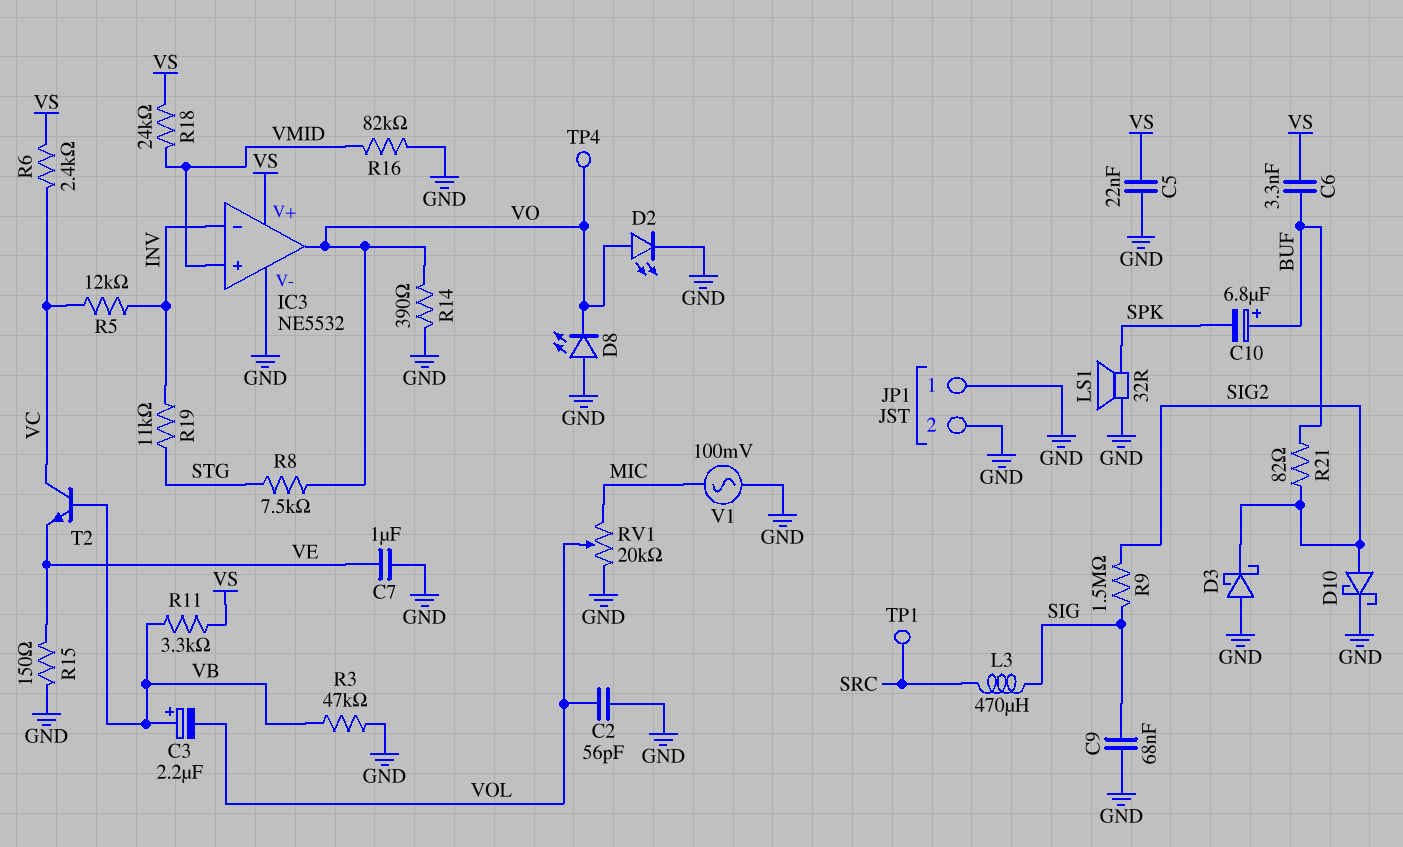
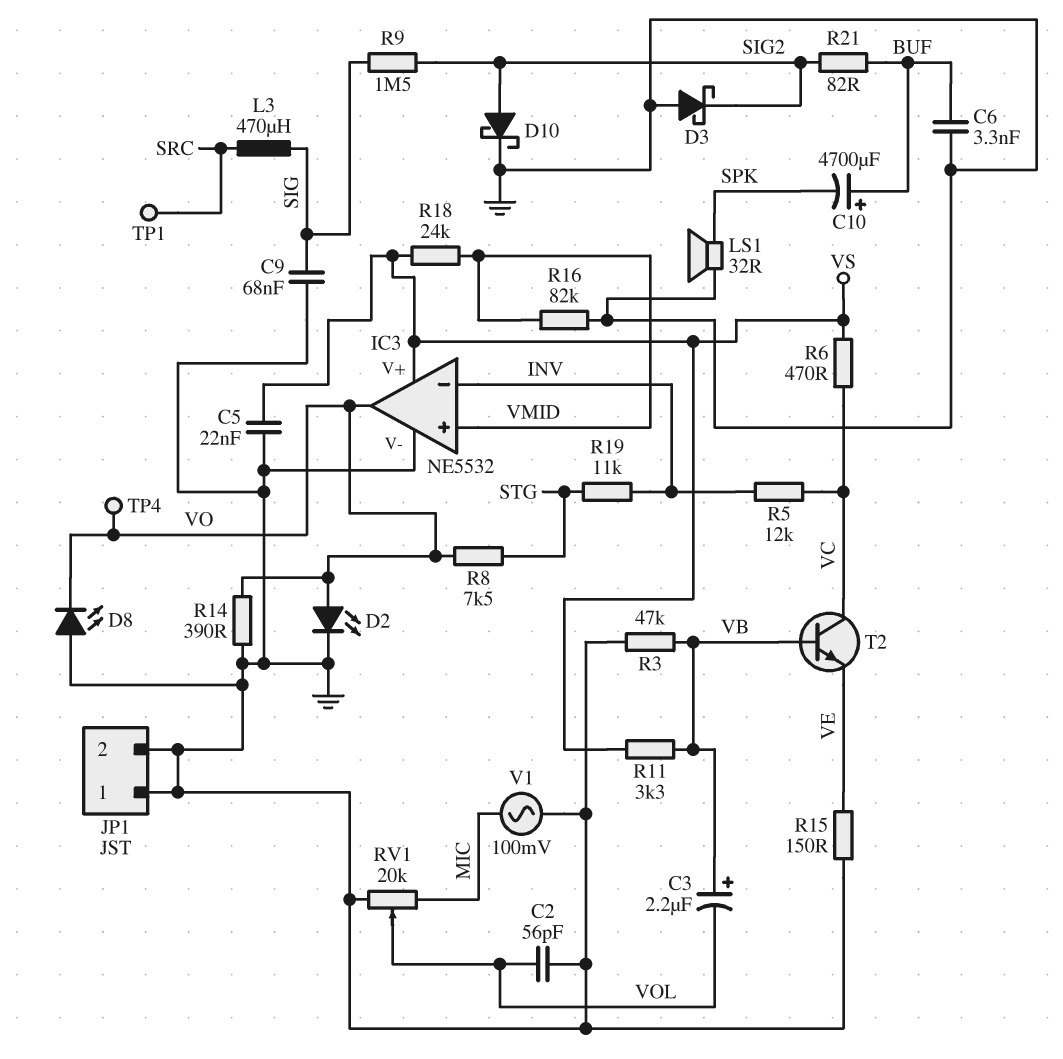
C6: 3.3nF (BUF, VS) -> 3.3nF (BUF, GND)
C7: 1uF (GND, VE) -> none
C10: 6.8uF (plus BUF, minus SPK) -> 4700uF (plus BUF, minus SPK)
R6: 2.4k (VC, VS) -> 470 (VC, VS)

